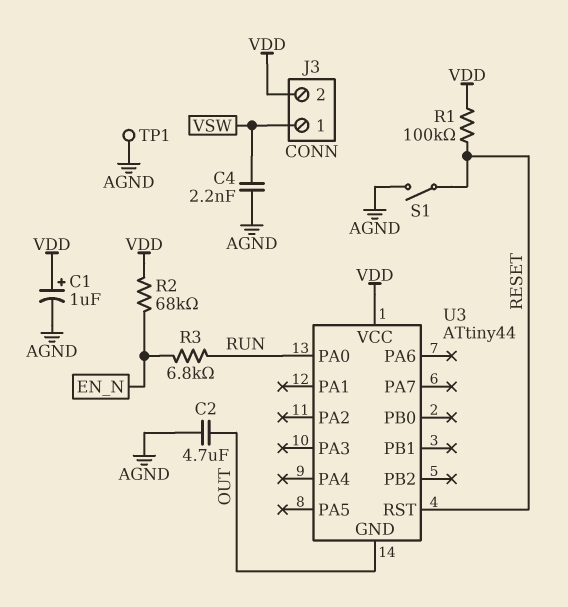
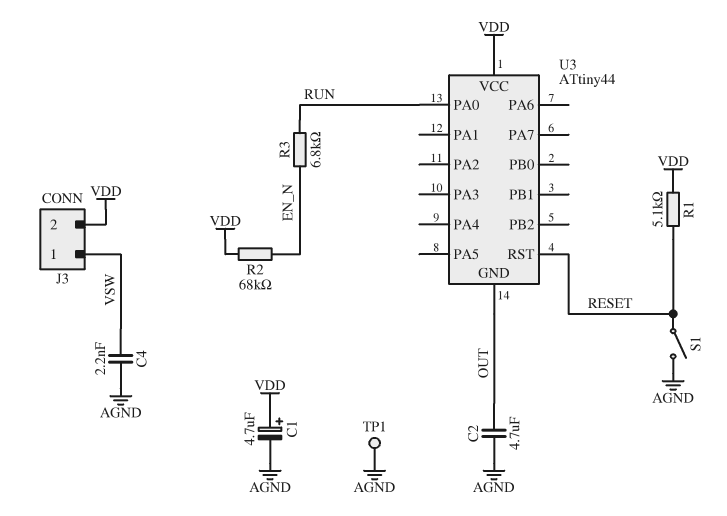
C1: 1uF (plus VDD, minus AGND) -> 4.7uF (plus VDD, minus AGND)
R1: 100k (RESET, VDD) -> 5.1k (RESET, VDD)

